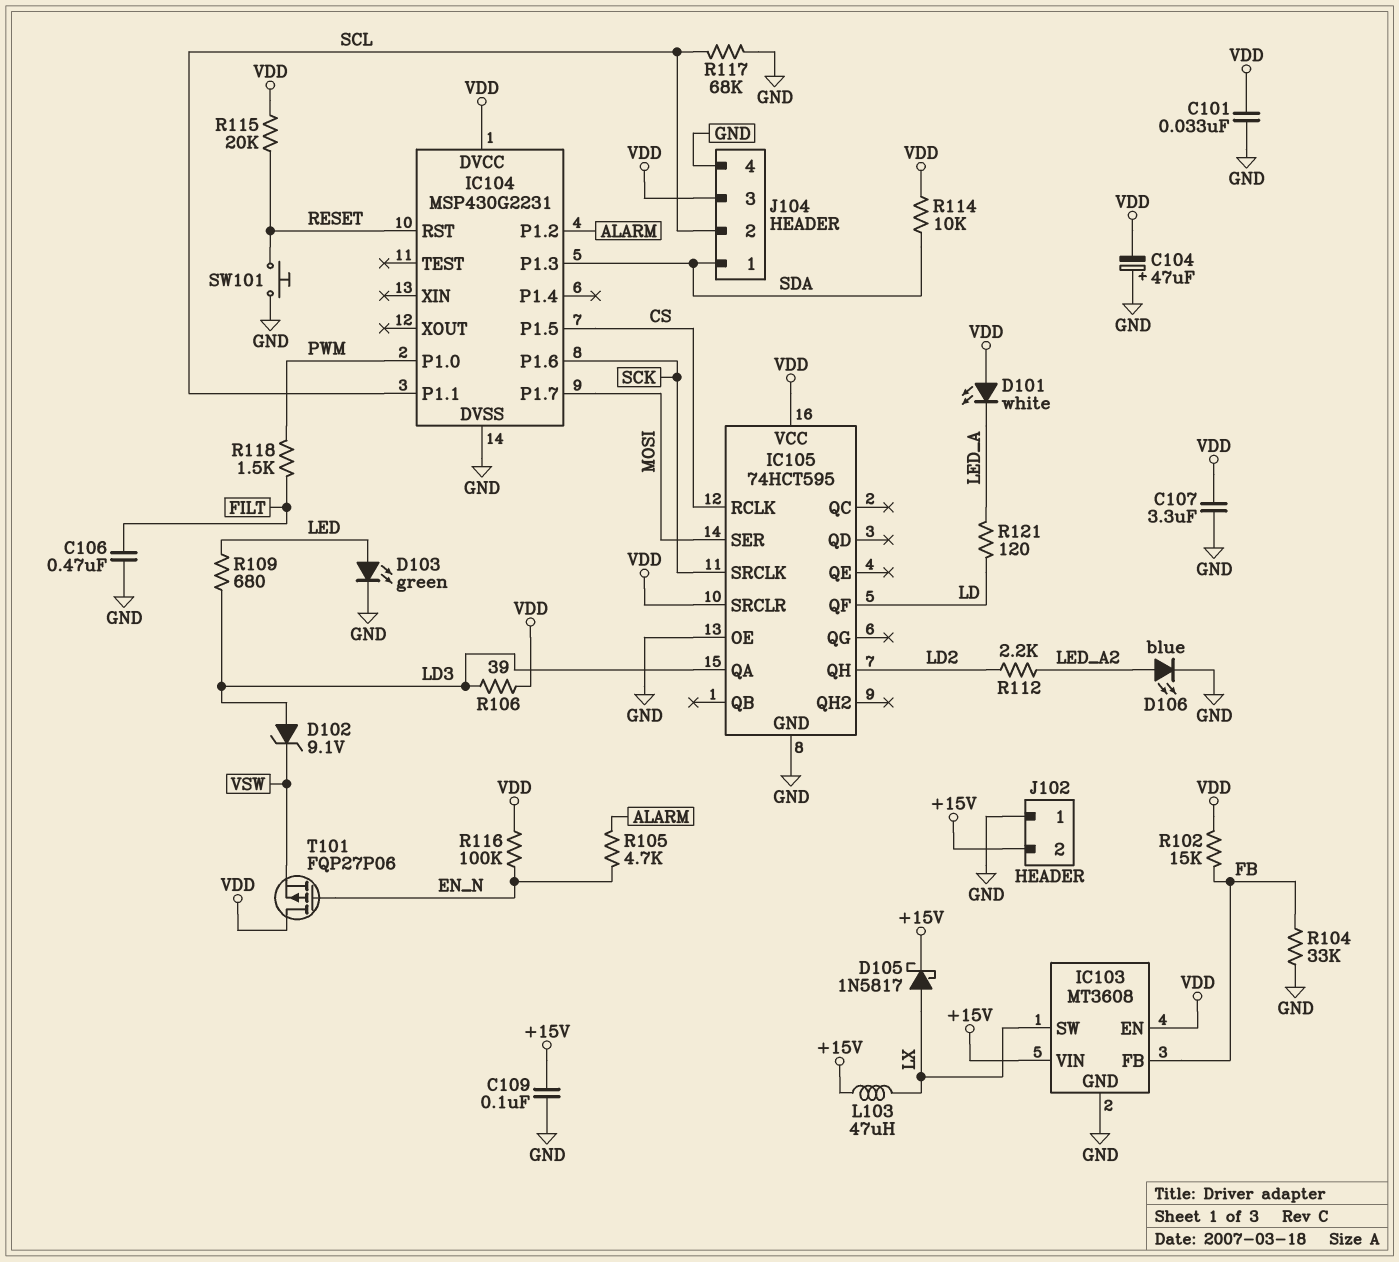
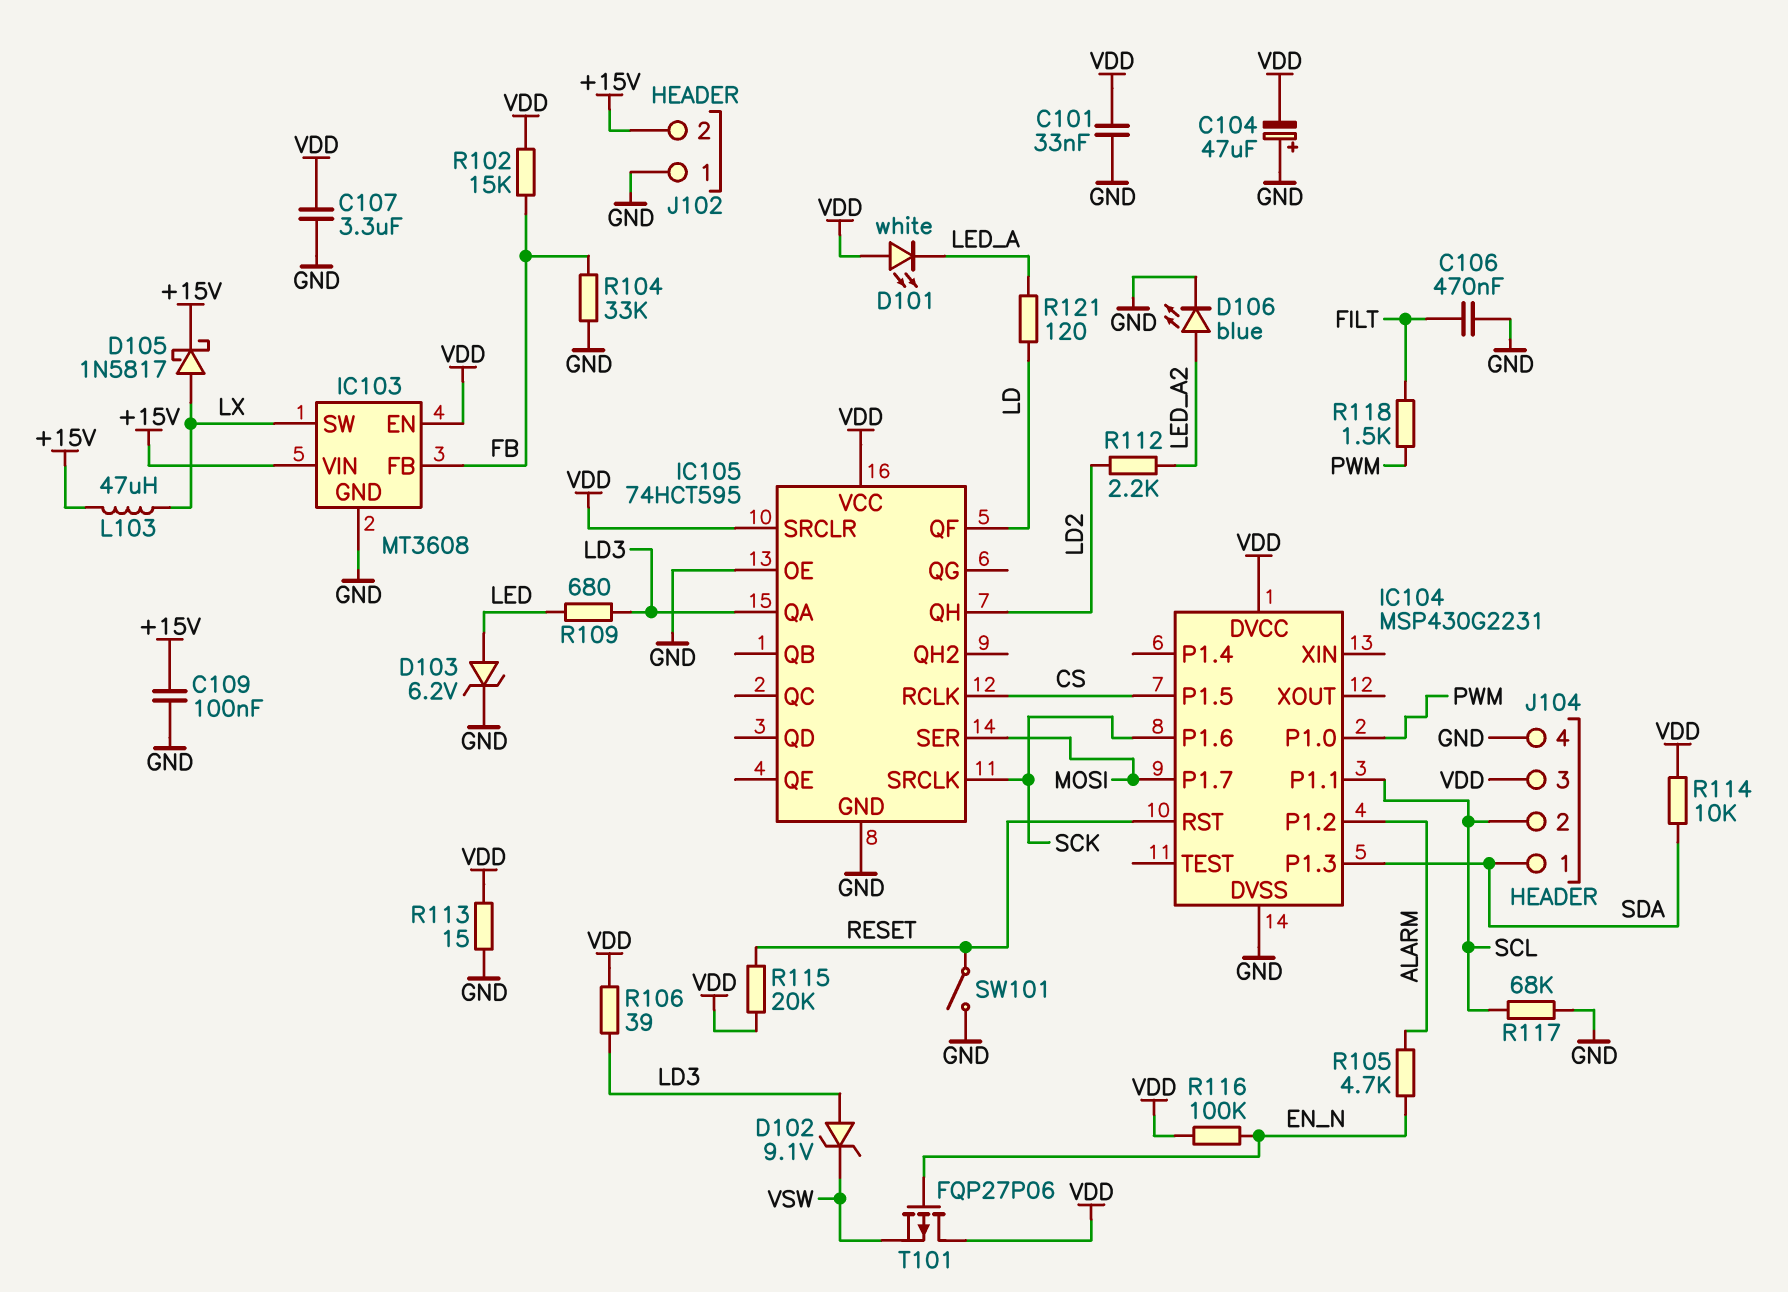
D103: LED green (A LED, K GND) -> zener 6.2V (A LED, K GND)
R113: none -> 15 (GND, VDD)
SW101: button (GND, RESET) -> switch (GND, RESET)

